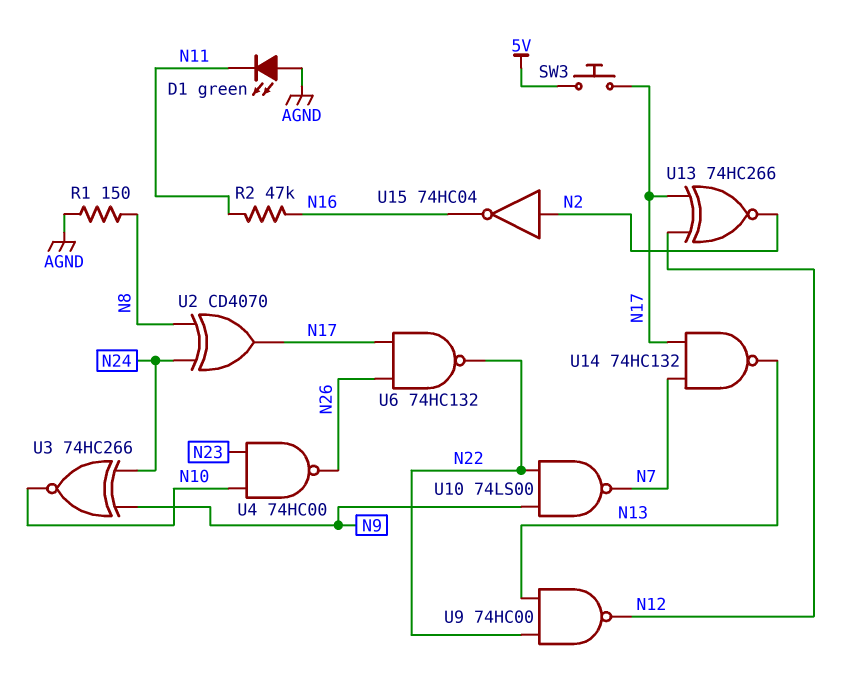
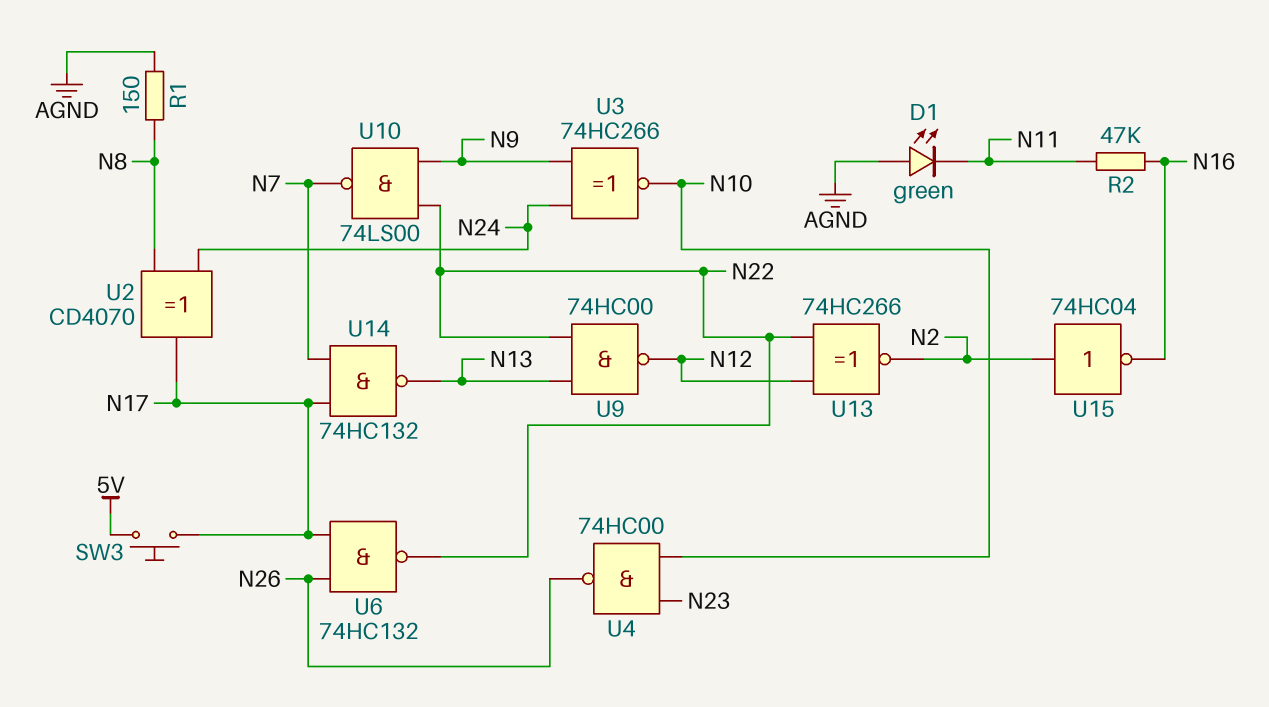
U13: XNOR 74HC266 (in N12, in N17, out N2) -> XNOR 74HC266 (in N12, in N22, out N2)

